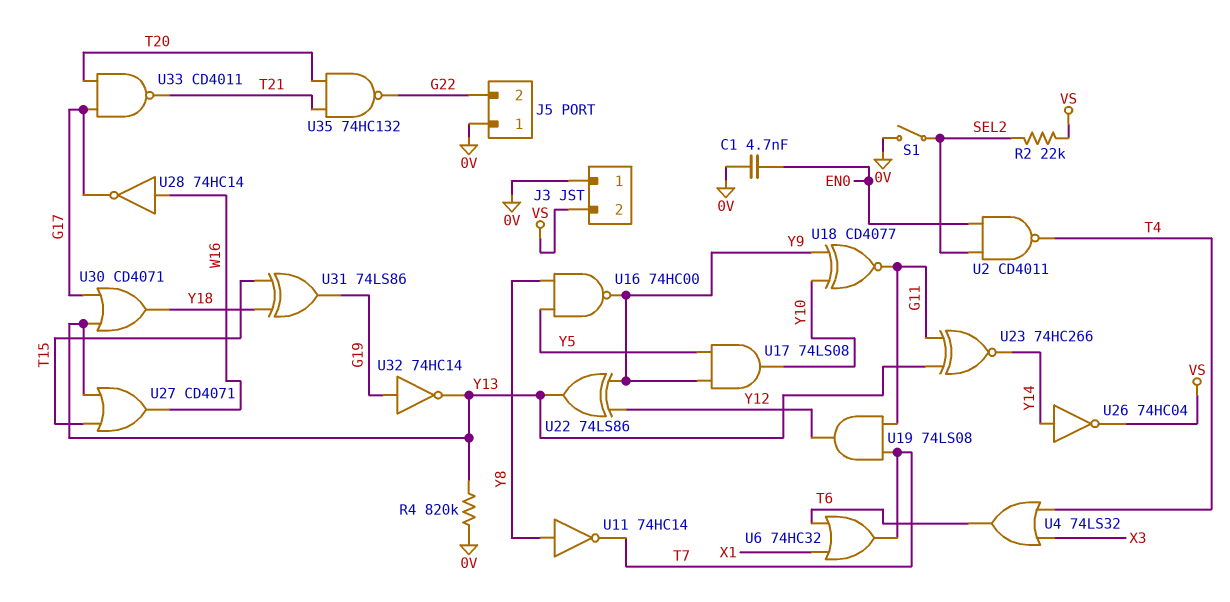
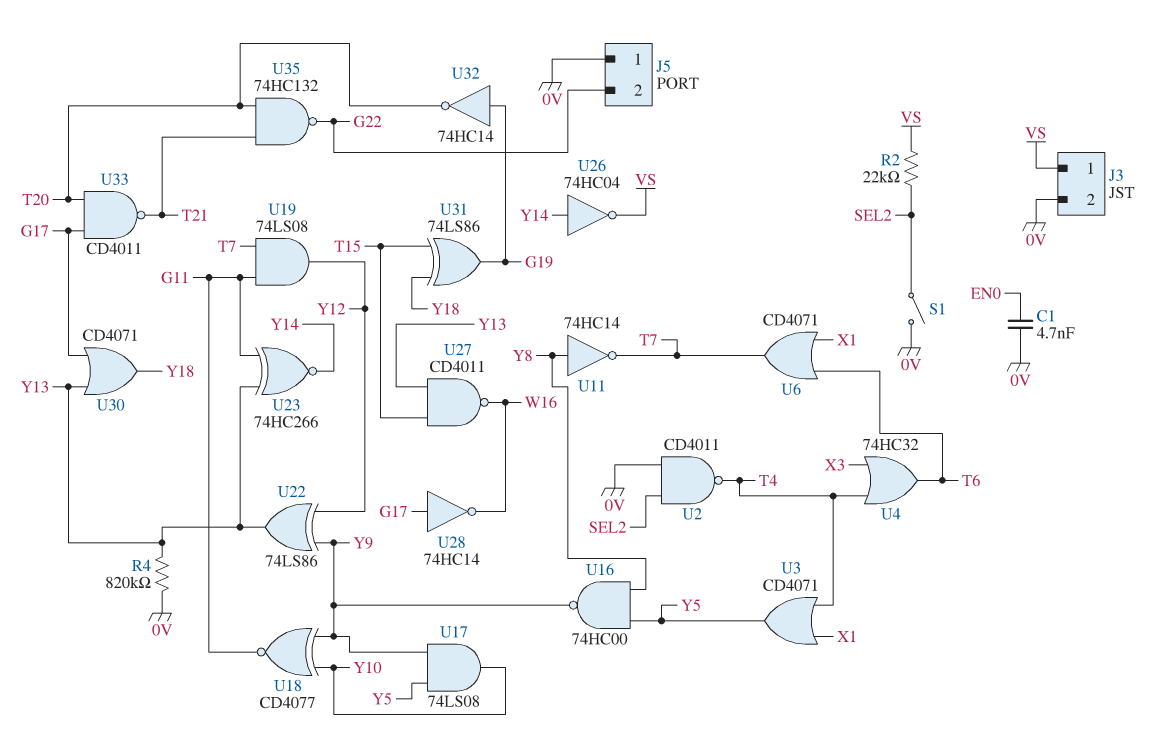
J3 pin 1: 0V -> VS
J3 pin 2: VS -> 0V
U2: NAND CD4011 (in EN0, in SEL2, out T4) -> NAND CD4011 (in 0V, in SEL2, out T4)
U3: none -> OR CD4071 (in T4, in X1, out Y5)
U4: OR 74LS32 (in T4, in X3, out T6) -> OR 74HC32 (in T4, in X3, out T6)
U6: OR 74HC32 (in T6, in X1, out T7) -> OR CD4071 (in T6, in X1, out T7)
U27: OR CD4071 (in T15, in Y13, out W16) -> NAND CD4011 (in T15, in Y13, out W16)
U28: NOT 74HC14 (in W16, out G17) -> NOT 74HC14 (in G17, out W16)
U32: NOT 74HC14 (in G19, out Y13) -> NOT 74HC14 (in G19, out T20)

